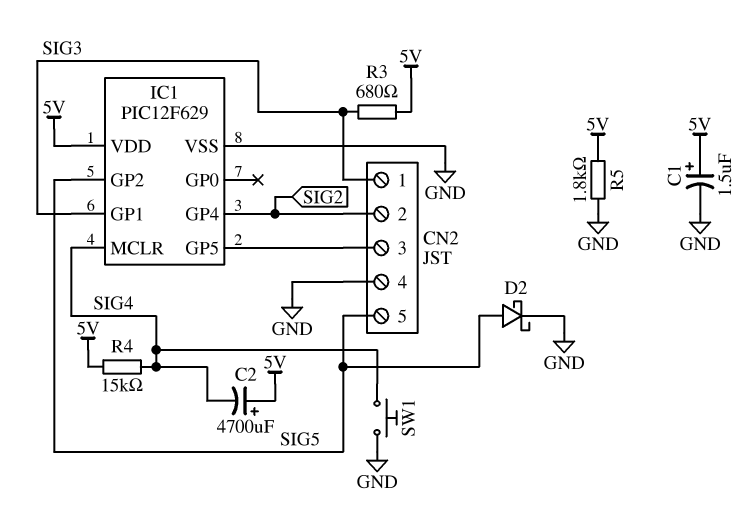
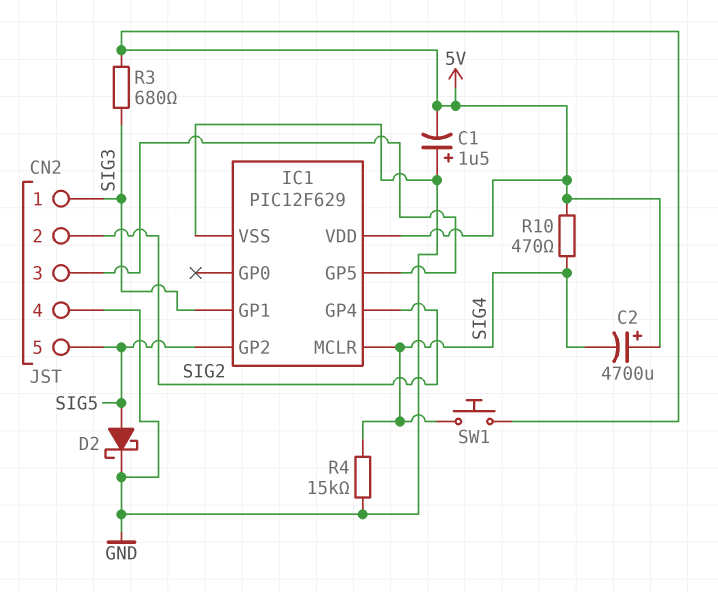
C1: 1.5uF (plus 5V, minus GND) -> 1.5uF (plus GND, minus 5V)
R4: 15k (5V, SIG4) -> 15k (GND, SIG4)
R5: 1.8k (5V, GND) -> none
R10: none -> 470 (5V, SIG4)
SW1: button (GND, SIG4) -> button (5V, SIG4)

